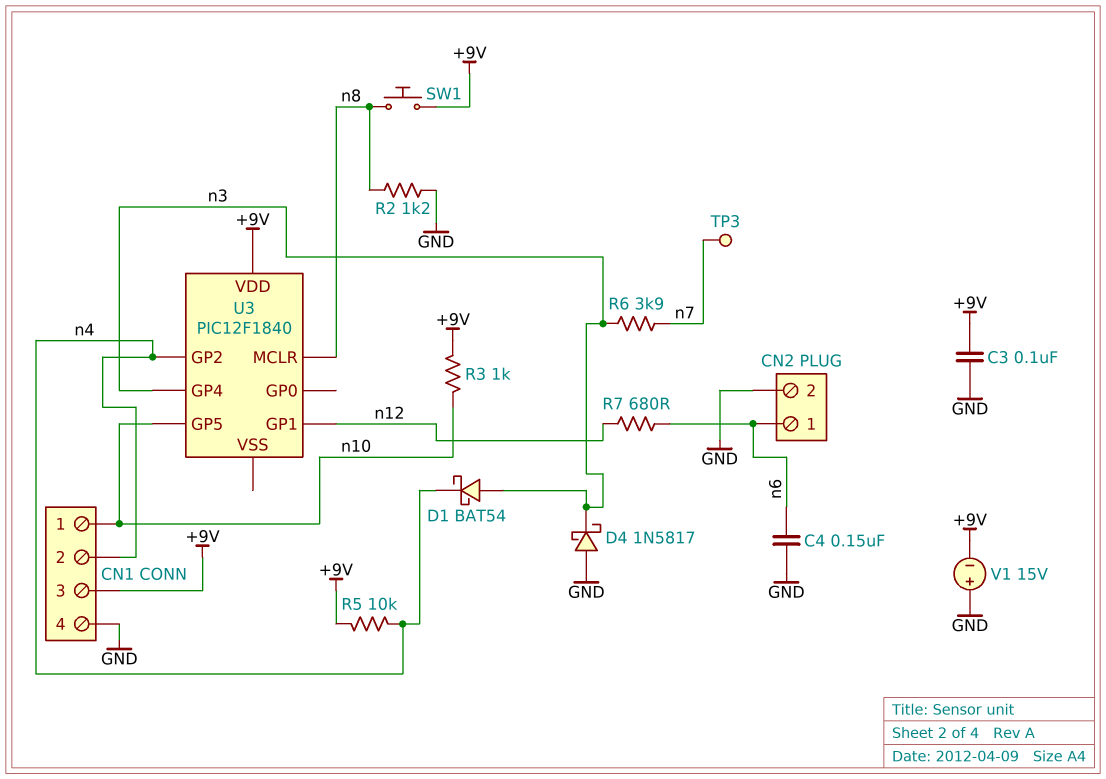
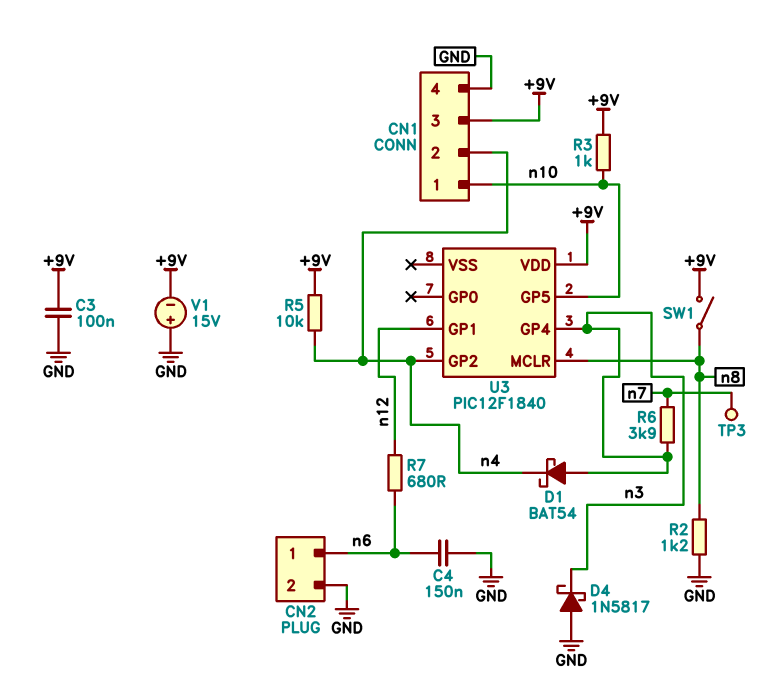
SW1: button (+9V, n8) -> switch (+9V, n8)

